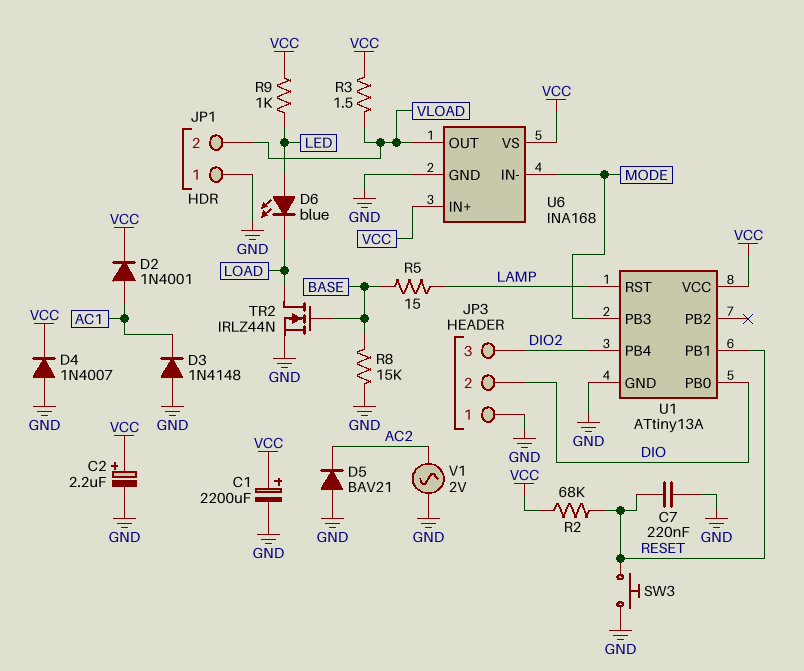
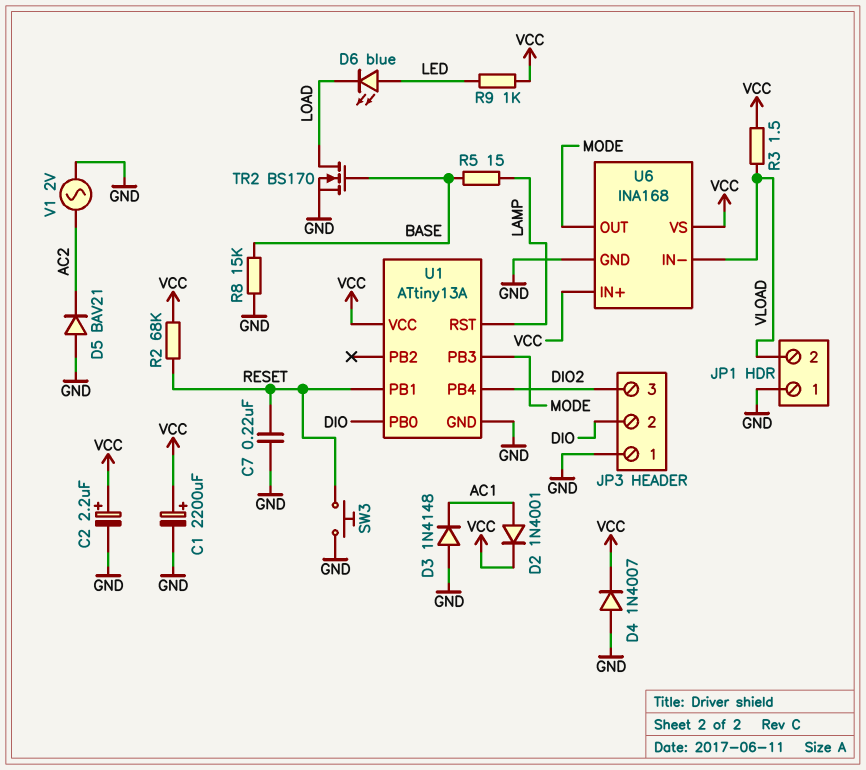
TR2: NMOS IRLZ44N (G BASE, D LOAD, S GND) -> NMOS BS170 (G BASE, D LOAD, S GND)
U6 pin IN-: MODE -> VLOAD
U6 pin OUT: VLOAD -> MODE

